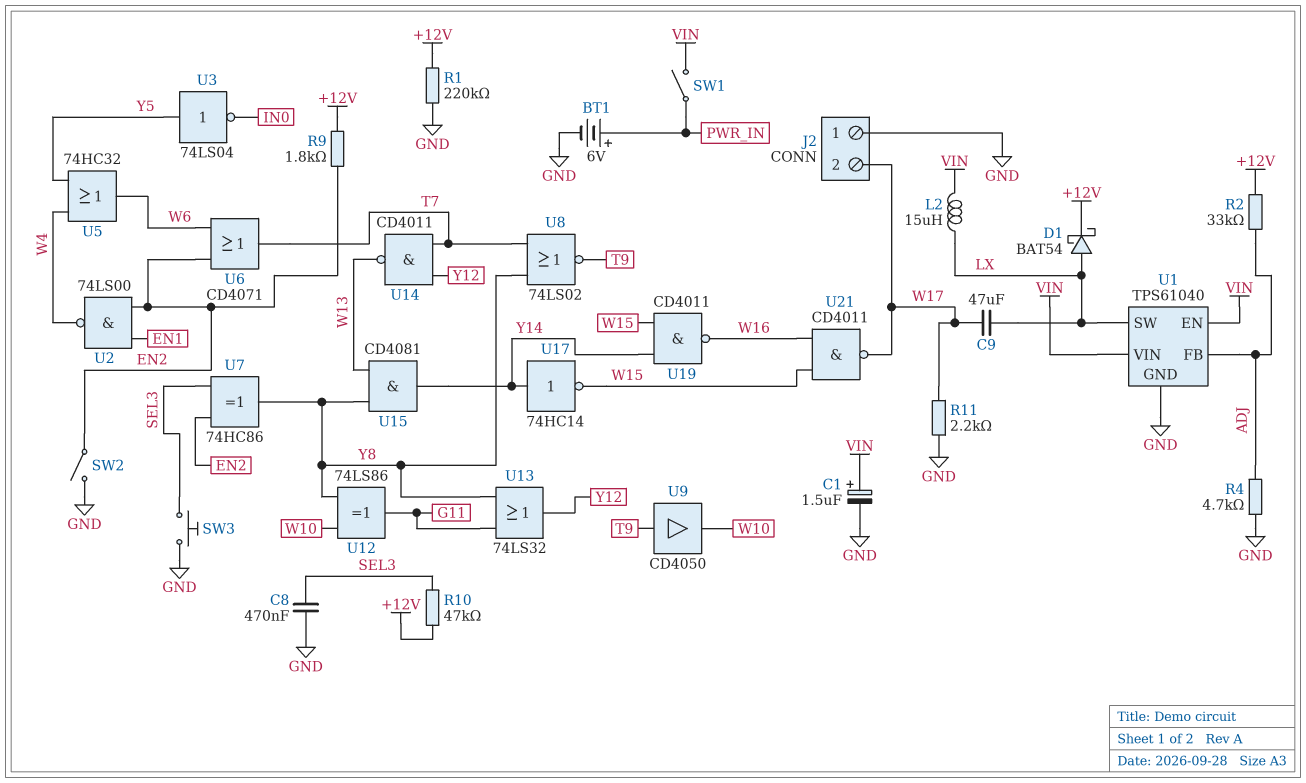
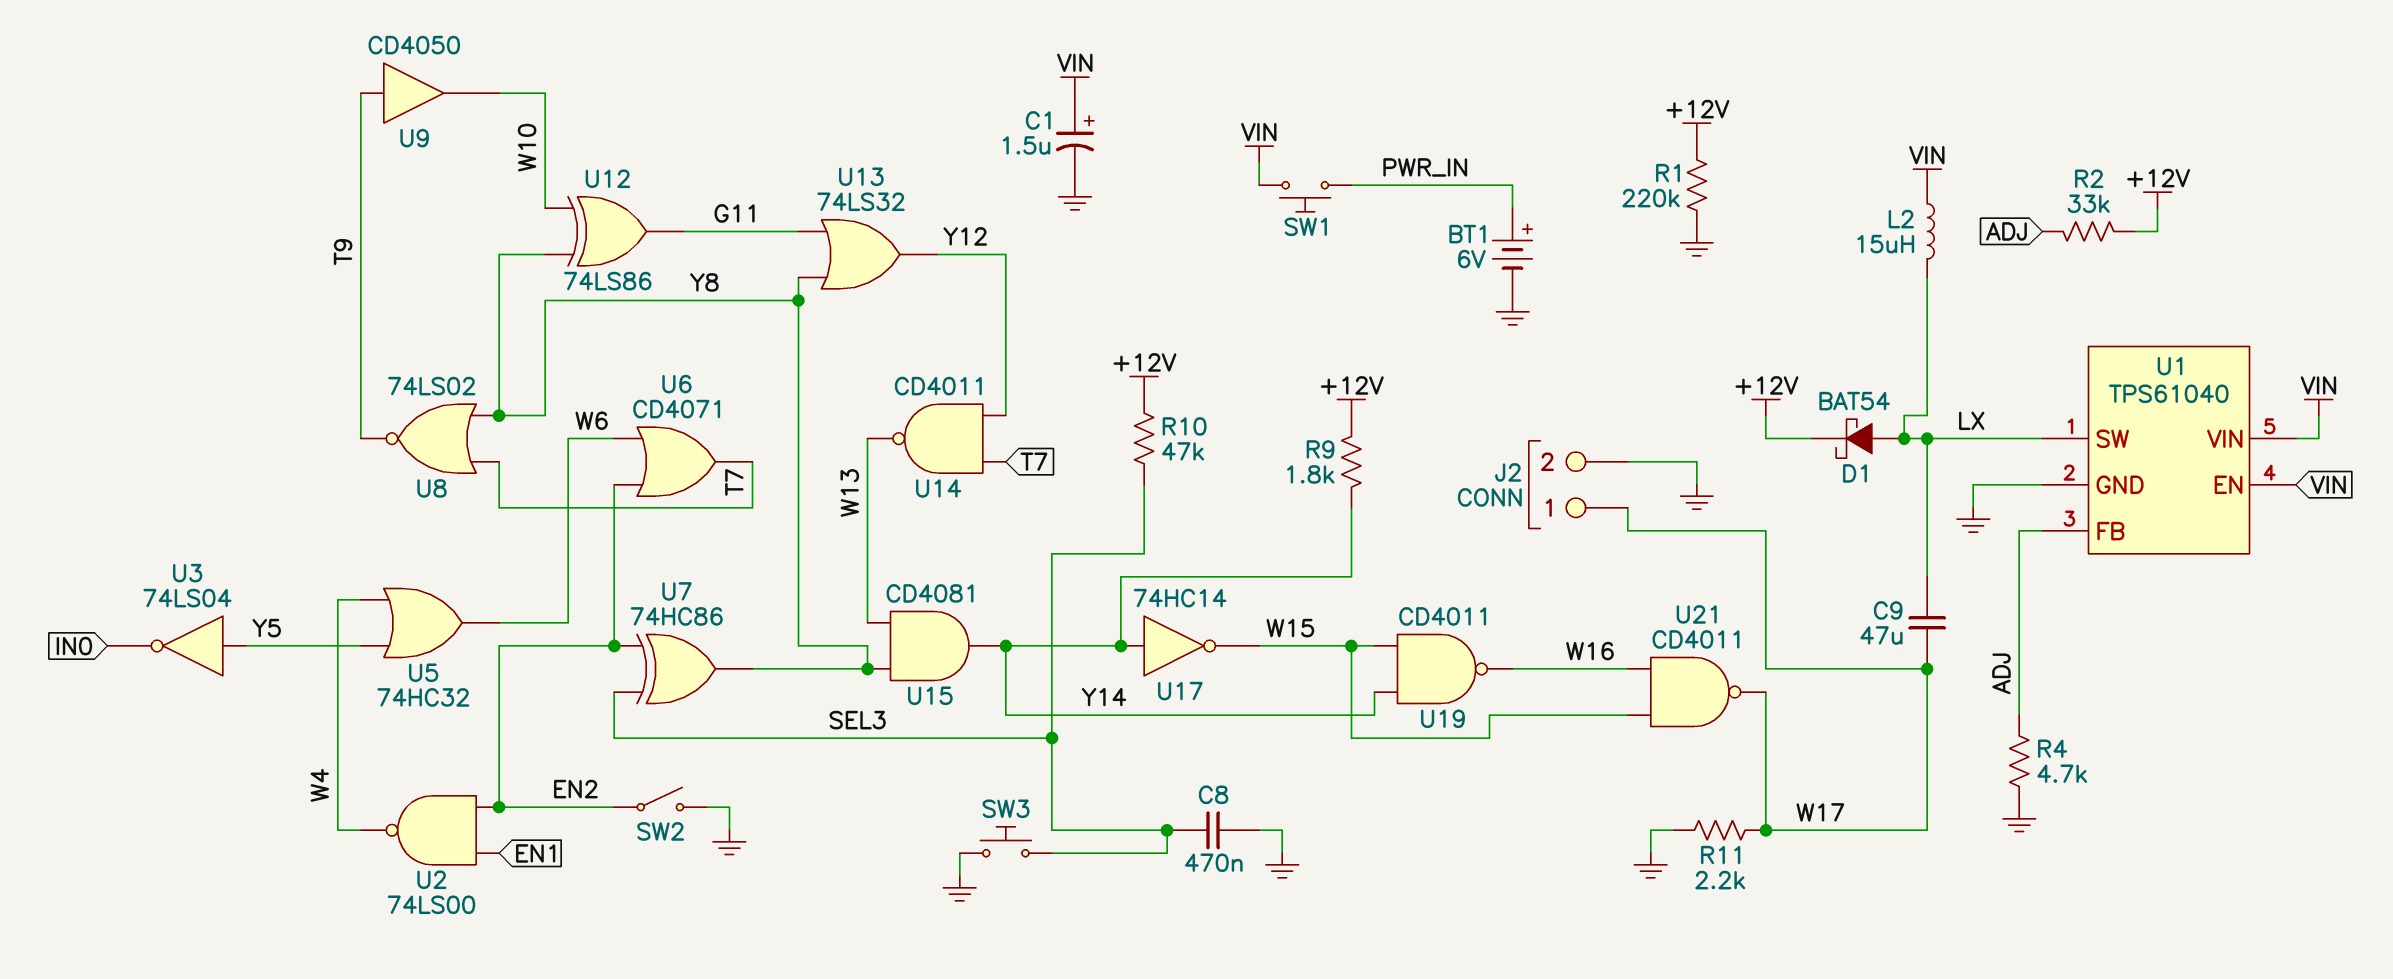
J2 pin 1: GND -> W17
J2 pin 2: W17 -> GND
R9: 1.8k (+12V, EN2) -> 1.8k (+12V, Y14)
SW1: switch (PWR_IN, VIN) -> button (PWR_IN, VIN)

